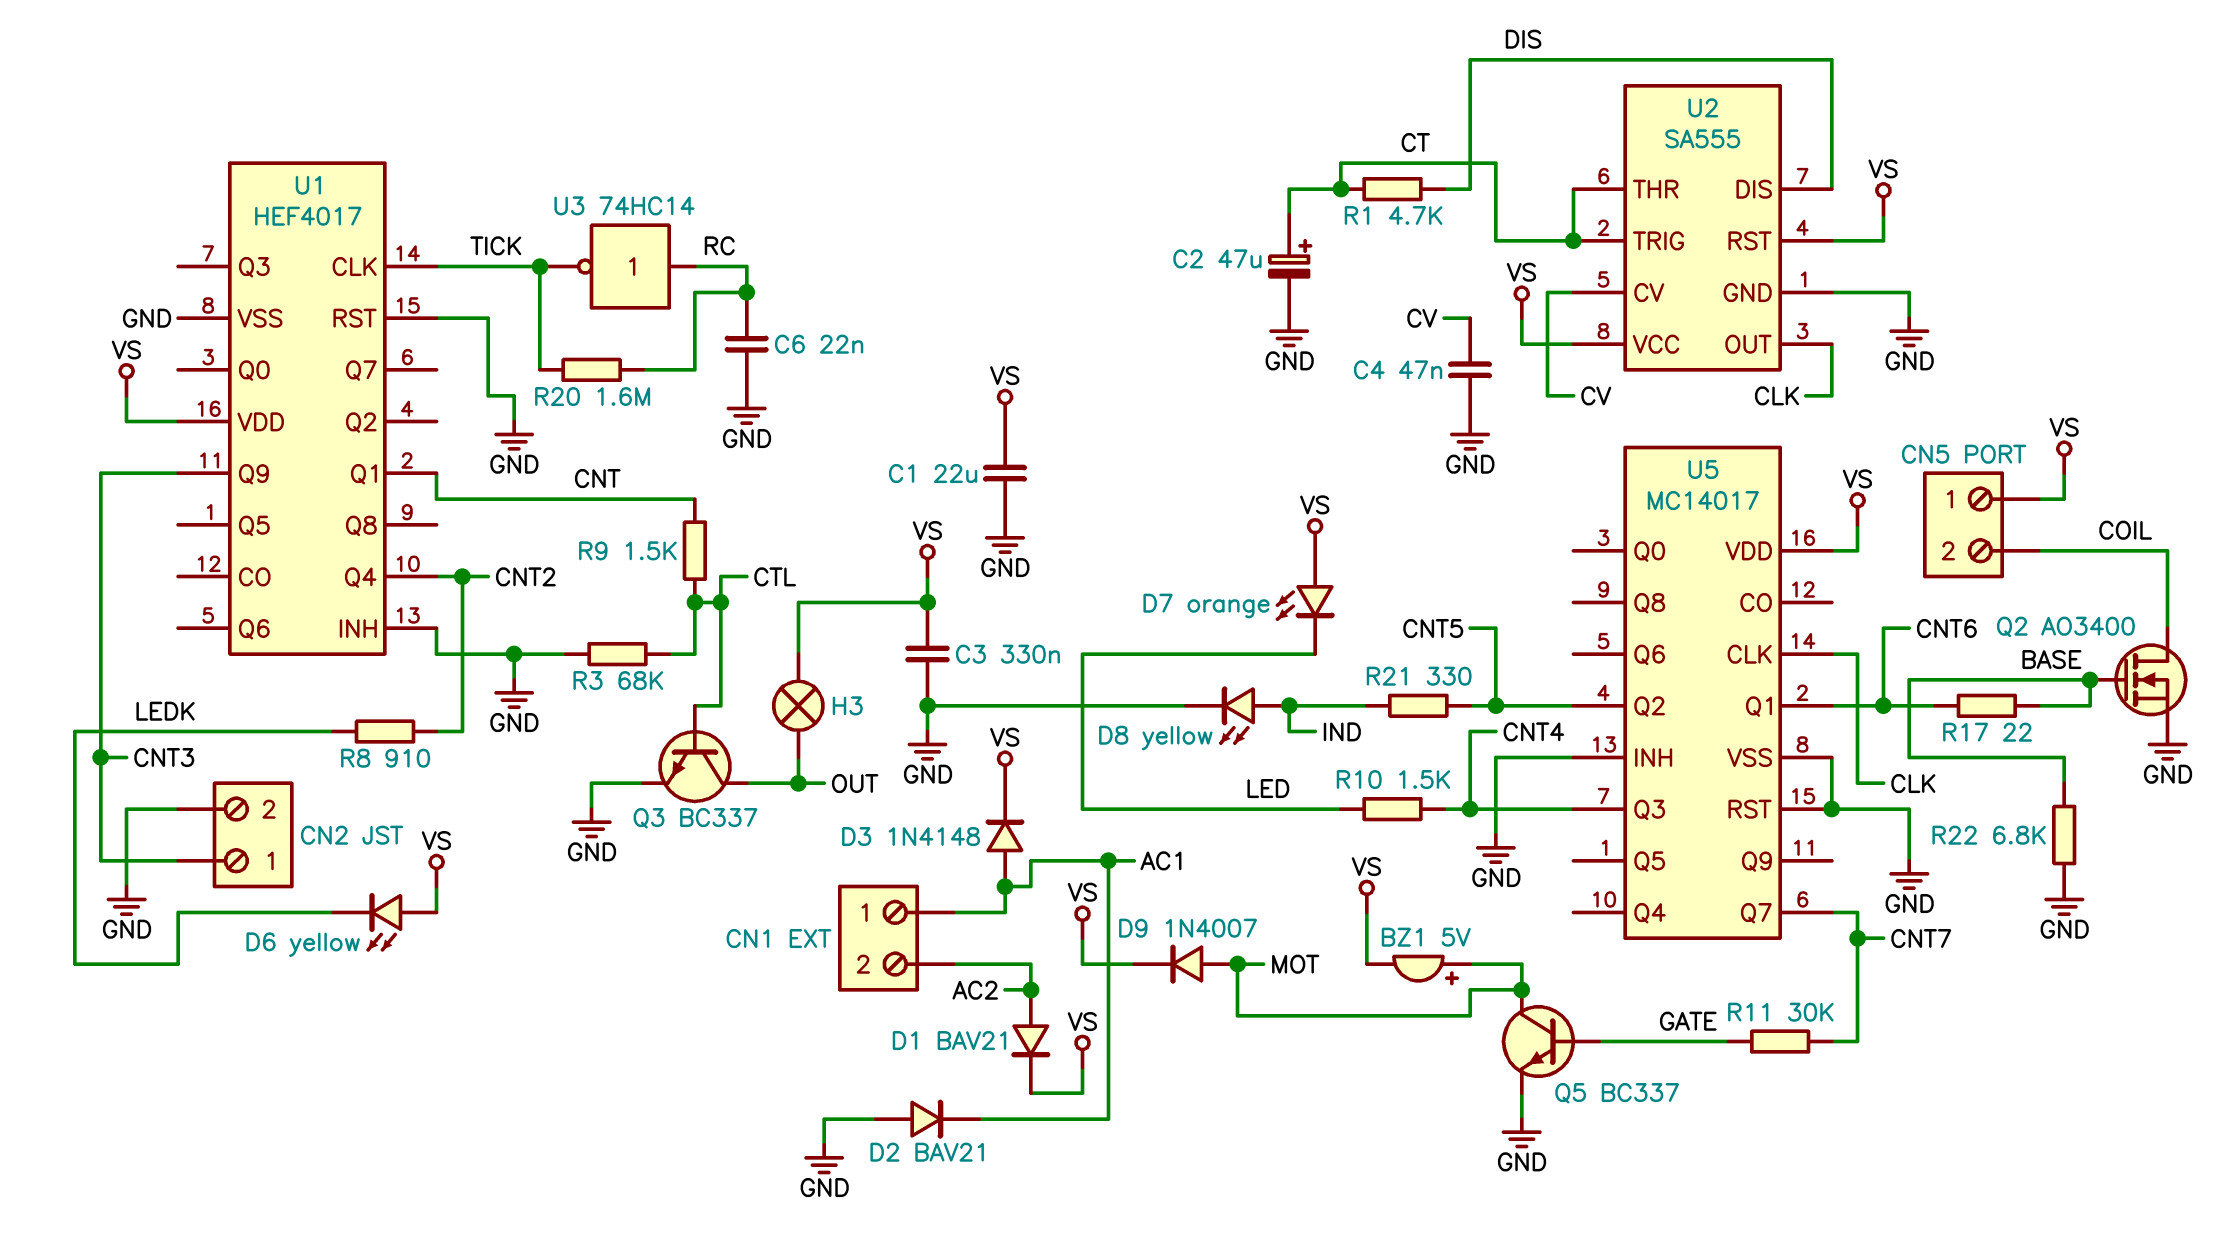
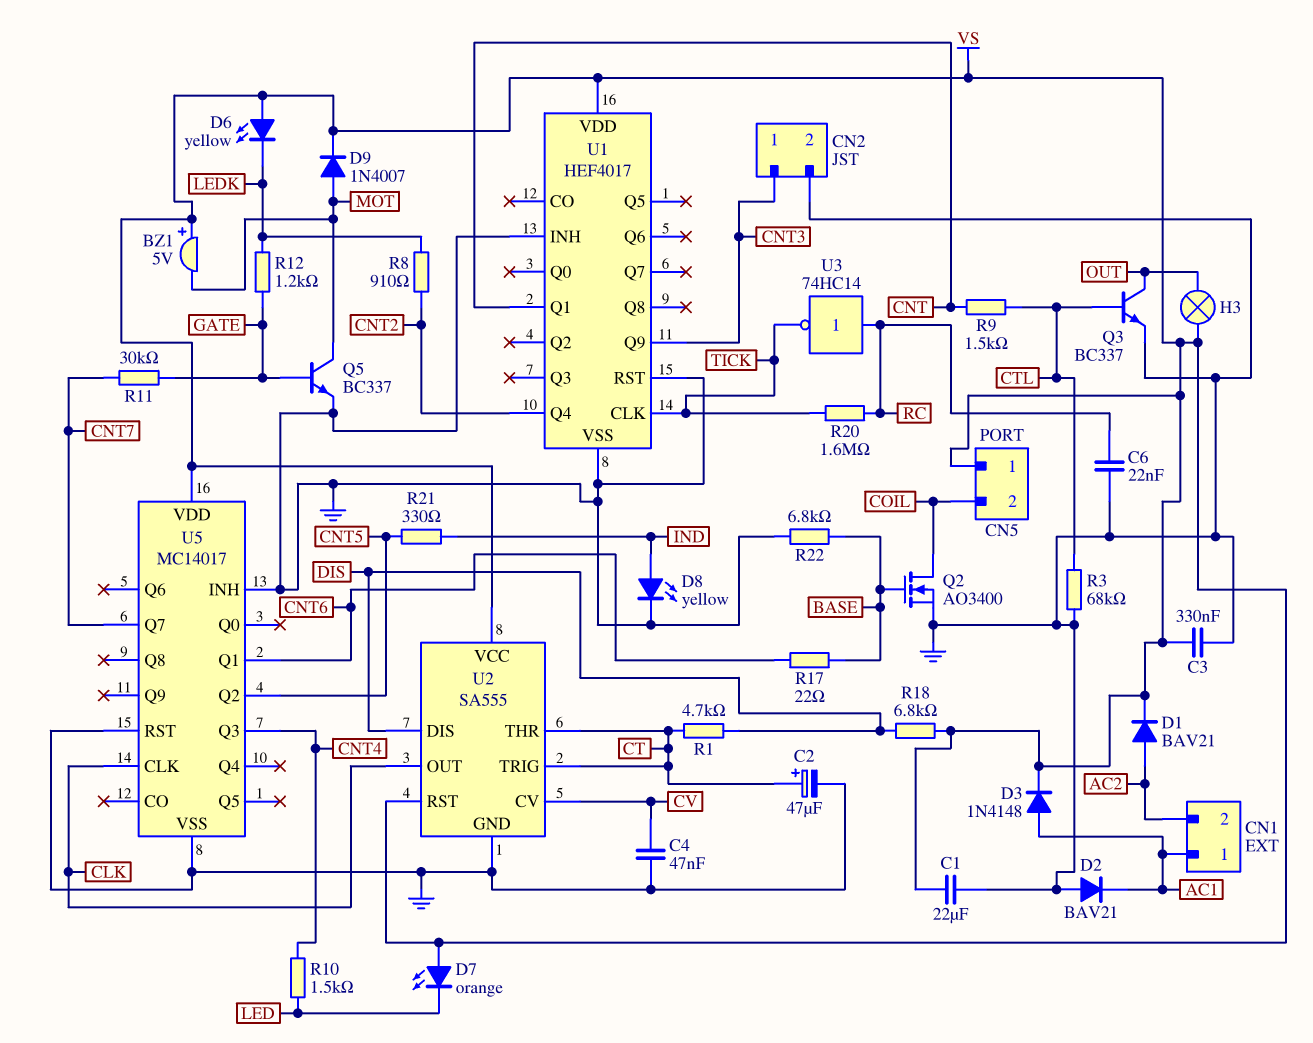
BZ1: buzzer 5V (plus MOT, minus VS) -> buzzer 5V (plus VS, minus MOT)
R12: none -> 1.2k (GATE, LEDK)
R18: none -> 6.8k (DIS, VS)

